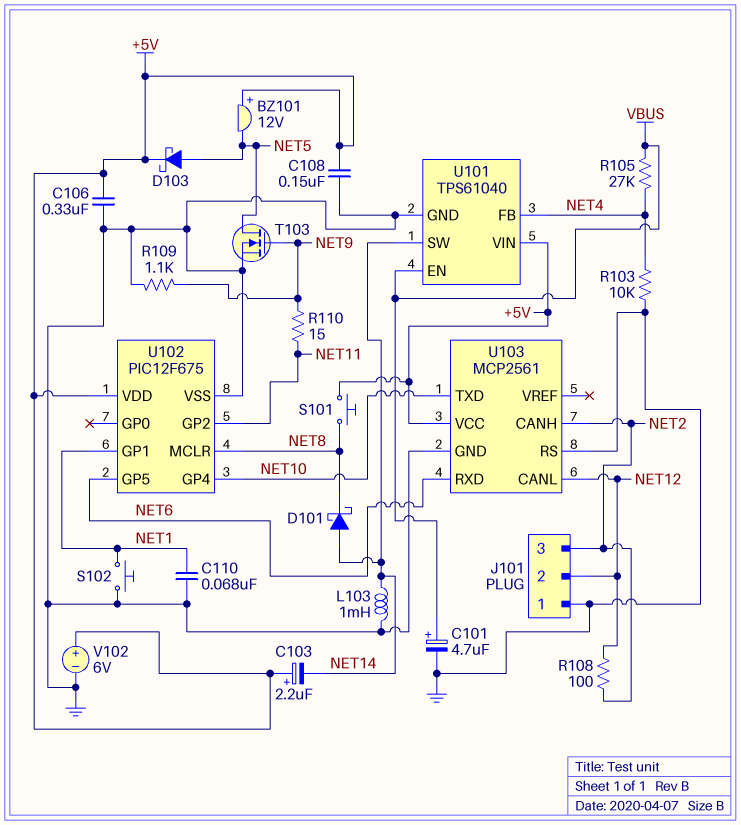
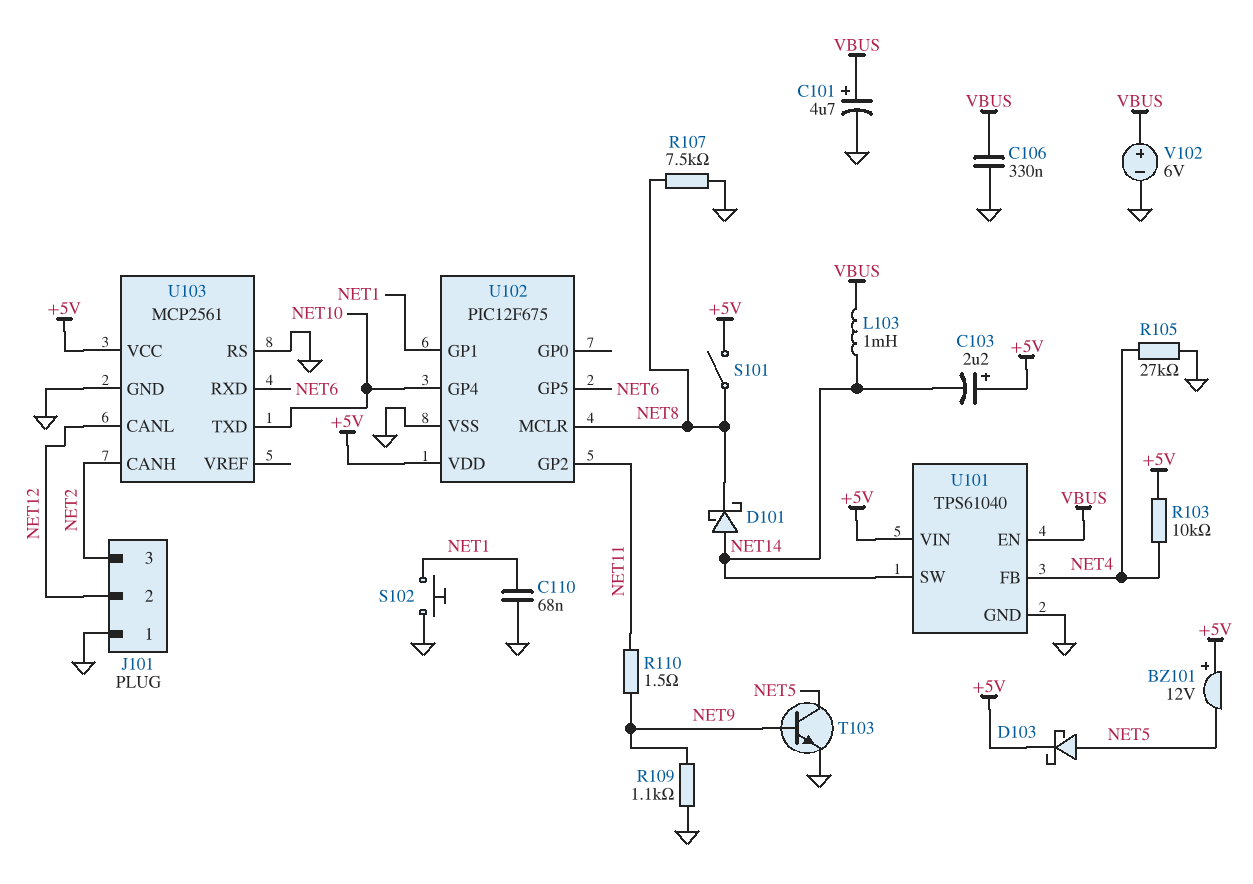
C106: 330nF (+5V, GND) -> 330nF (GND, VBUS)
C108: 150nF (+5V, GND) -> none
L103: 1mH (GND, NET14) -> 1mH (NET14, VBUS)
R103: 10k (GND, NET4) -> 10k (+5V, NET4)
R105: 27k (NET4, VBUS) -> 27k (GND, NET4)
R107: none -> 7.5k (GND, NET8)
R108: 100 (NET2, NET12) -> none
R110: 15 (NET9, NET11) -> 1.5 (NET9, NET11)
S101: button (+5V, NET8) -> switch (+5V, NET8)
T103: NMOS (G NET9, D NET5, S GND) -> NPN (B NET9, C NET5, E GND)
V102: 6V (plus +5V, minus GND) -> 6V (plus VBUS, minus GND)

